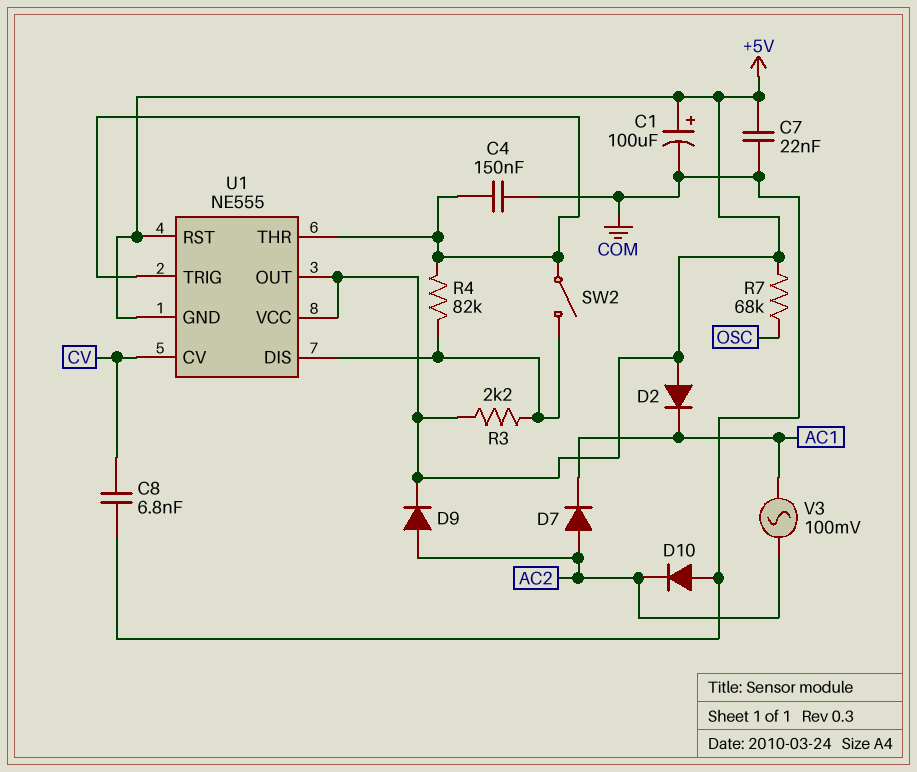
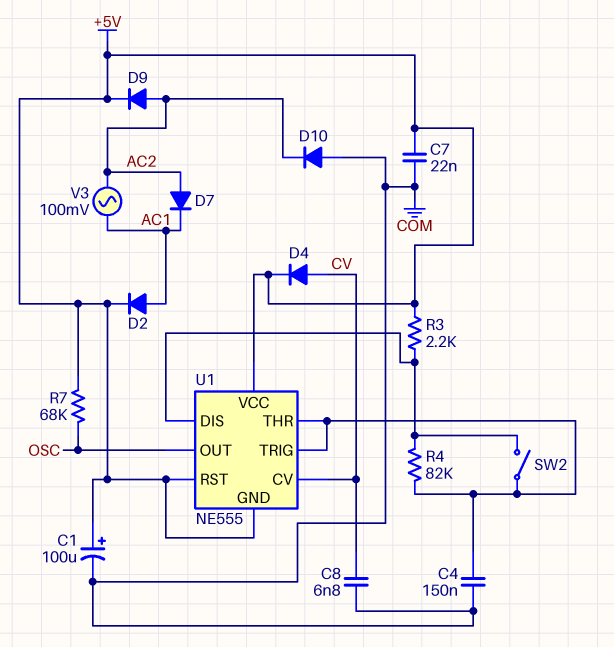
D2: diode (A +5V, K AC1) -> diode (A AC1, K +5V)
D4: none -> diode (A CV, K +5V)
U1 pin OUT: +5V -> OSC

